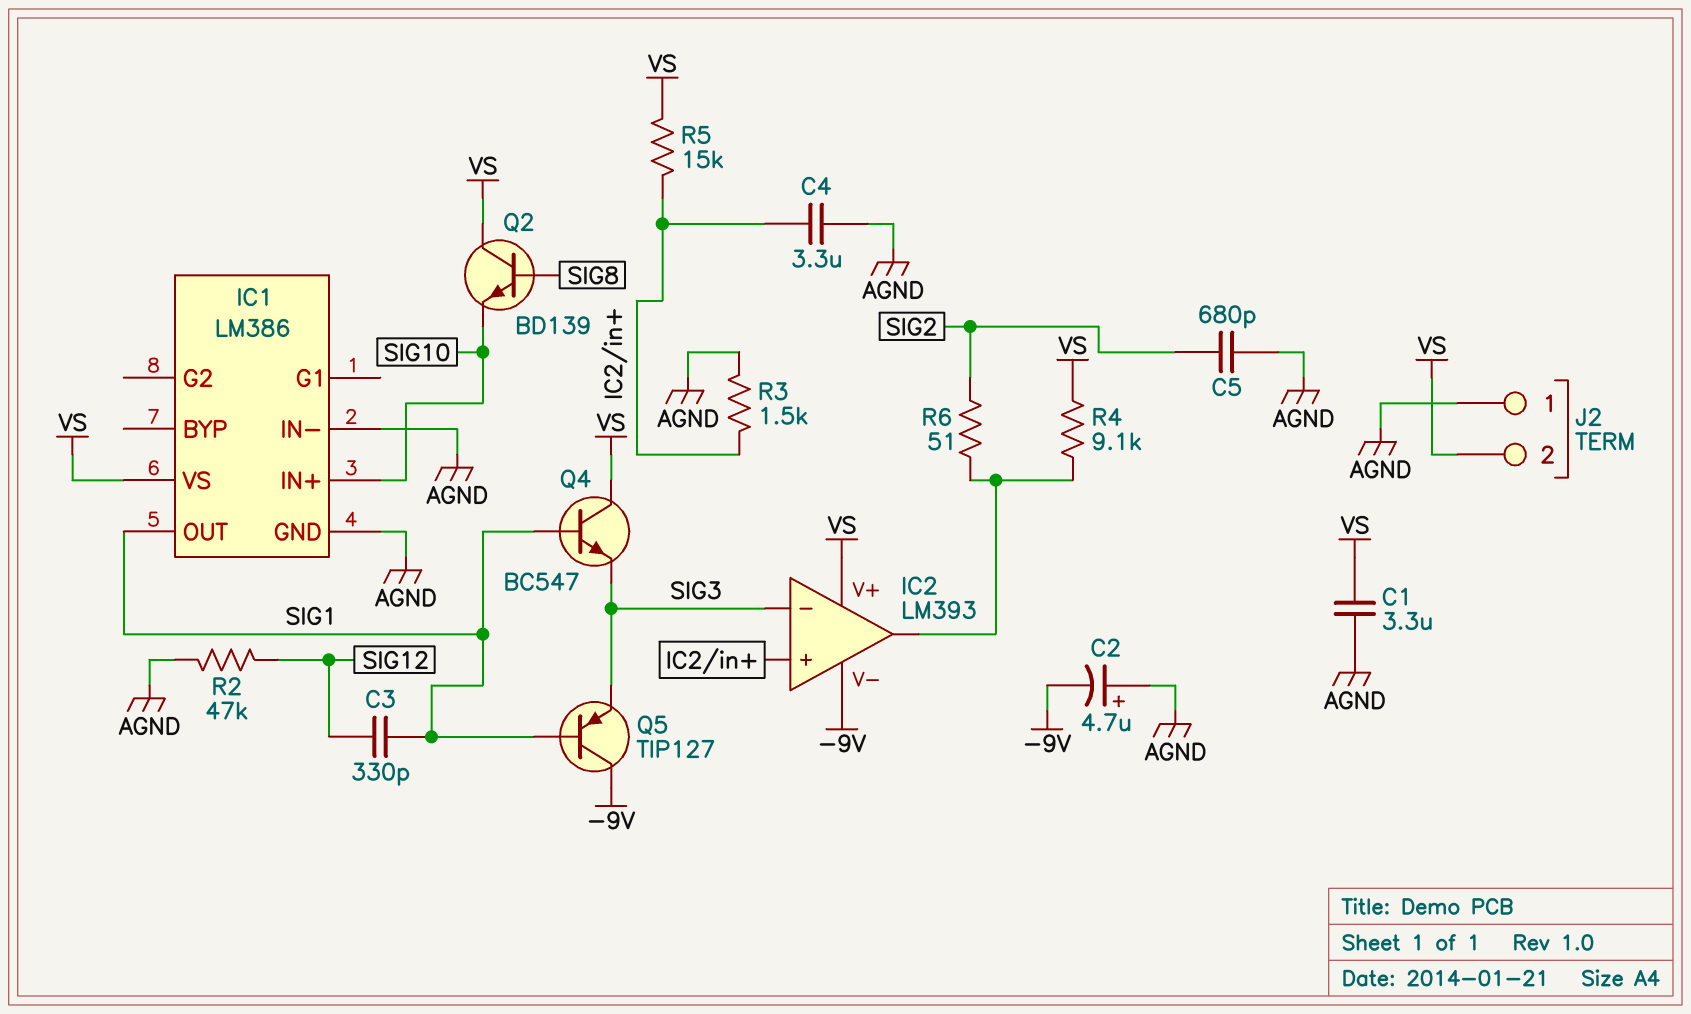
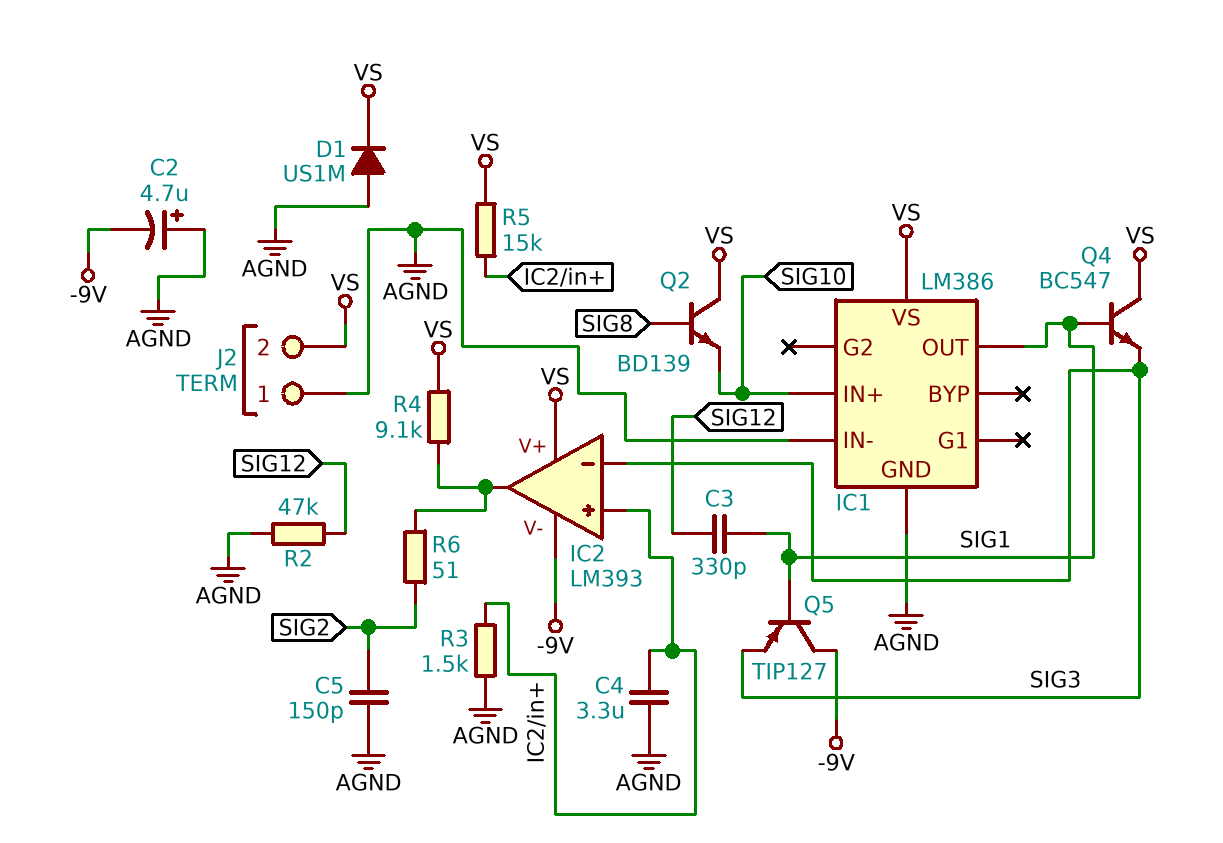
C1: 3.3uF (AGND, VS) -> none
C5: 680pF (AGND, SIG2) -> 150pF (AGND, SIG2)
D1: none -> diode US1M (A AGND, K VS)

